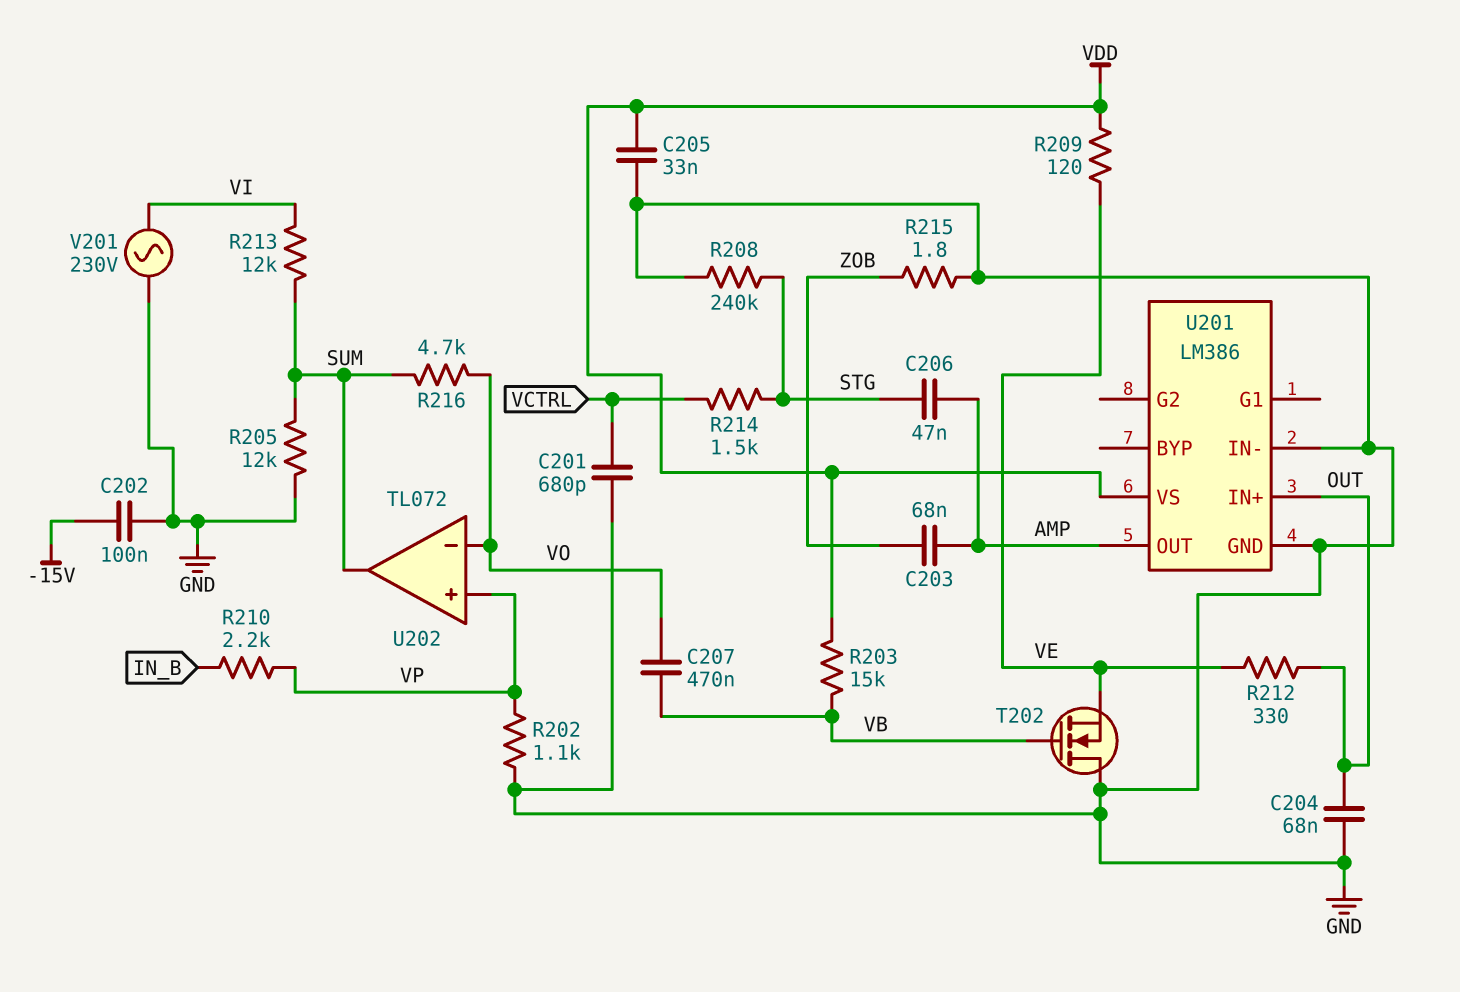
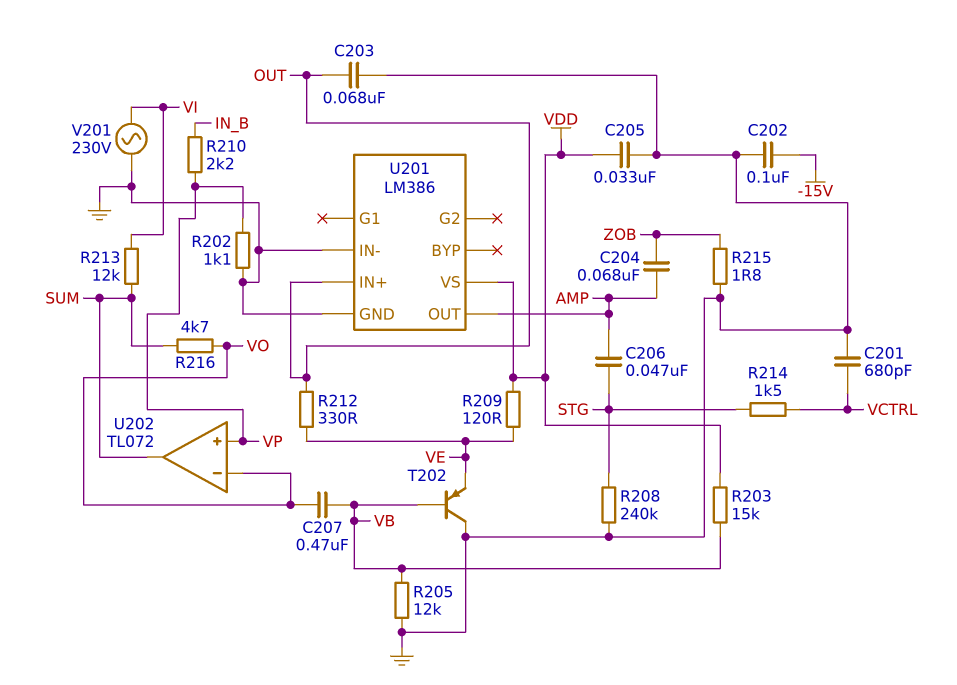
C203: 68nF (AMP, ZOB) -> 68nF (GND, OUT)
C204: 68nF (GND, OUT) -> 68nF (AMP, ZOB)
R205: 12k (GND, SUM) -> 12k (GND, VB)
T202: NMOS (G VB, D GND, S VE) -> PNP (B VB, C GND, E VE)

